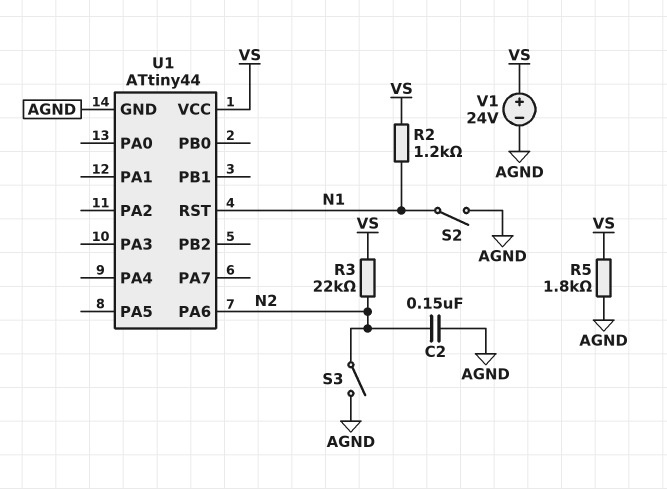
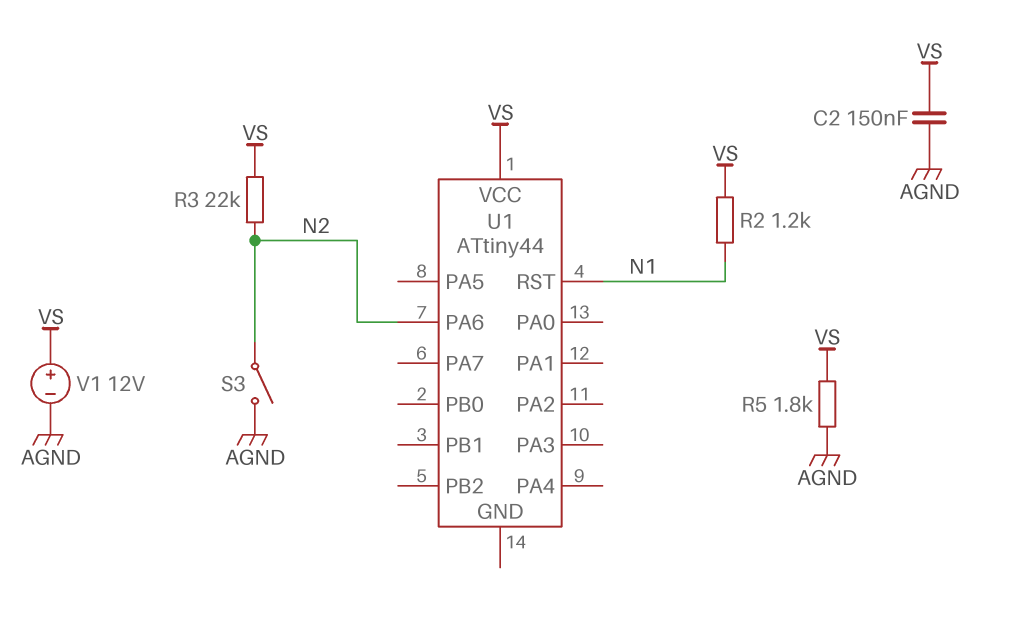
C2: 150nF (AGND, N2) -> 150nF (AGND, VS)
S2: switch (AGND, N1) -> none
U1 pin GND: AGND -> none
V1: 24V (plus VS, minus AGND) -> 12V (plus VS, minus AGND)

